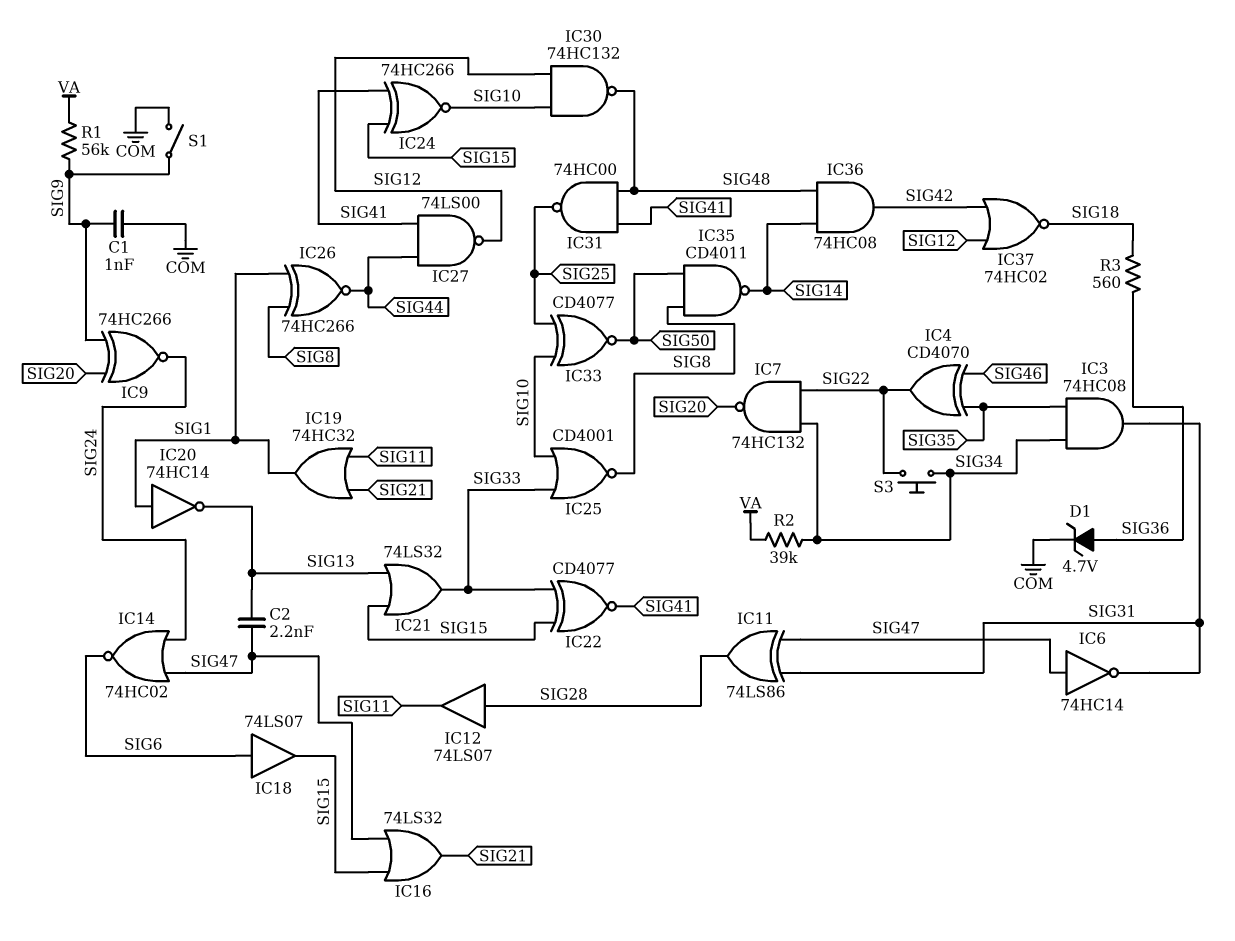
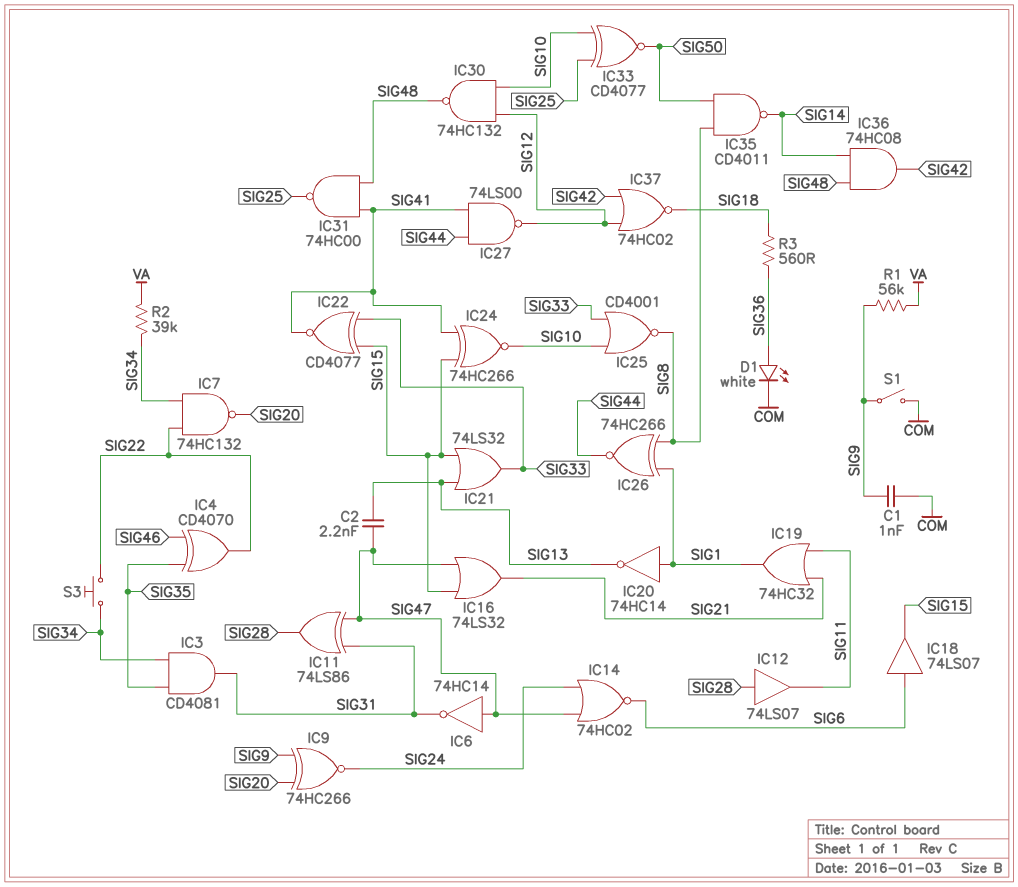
D1: zener 4.7V (A SIG36, K COM) -> LED white (A SIG36, K COM)
IC3: AND 74HC08 (in SIG34, in SIG35, out SIG31) -> AND CD4081 (in SIG34, in SIG35, out SIG31)

